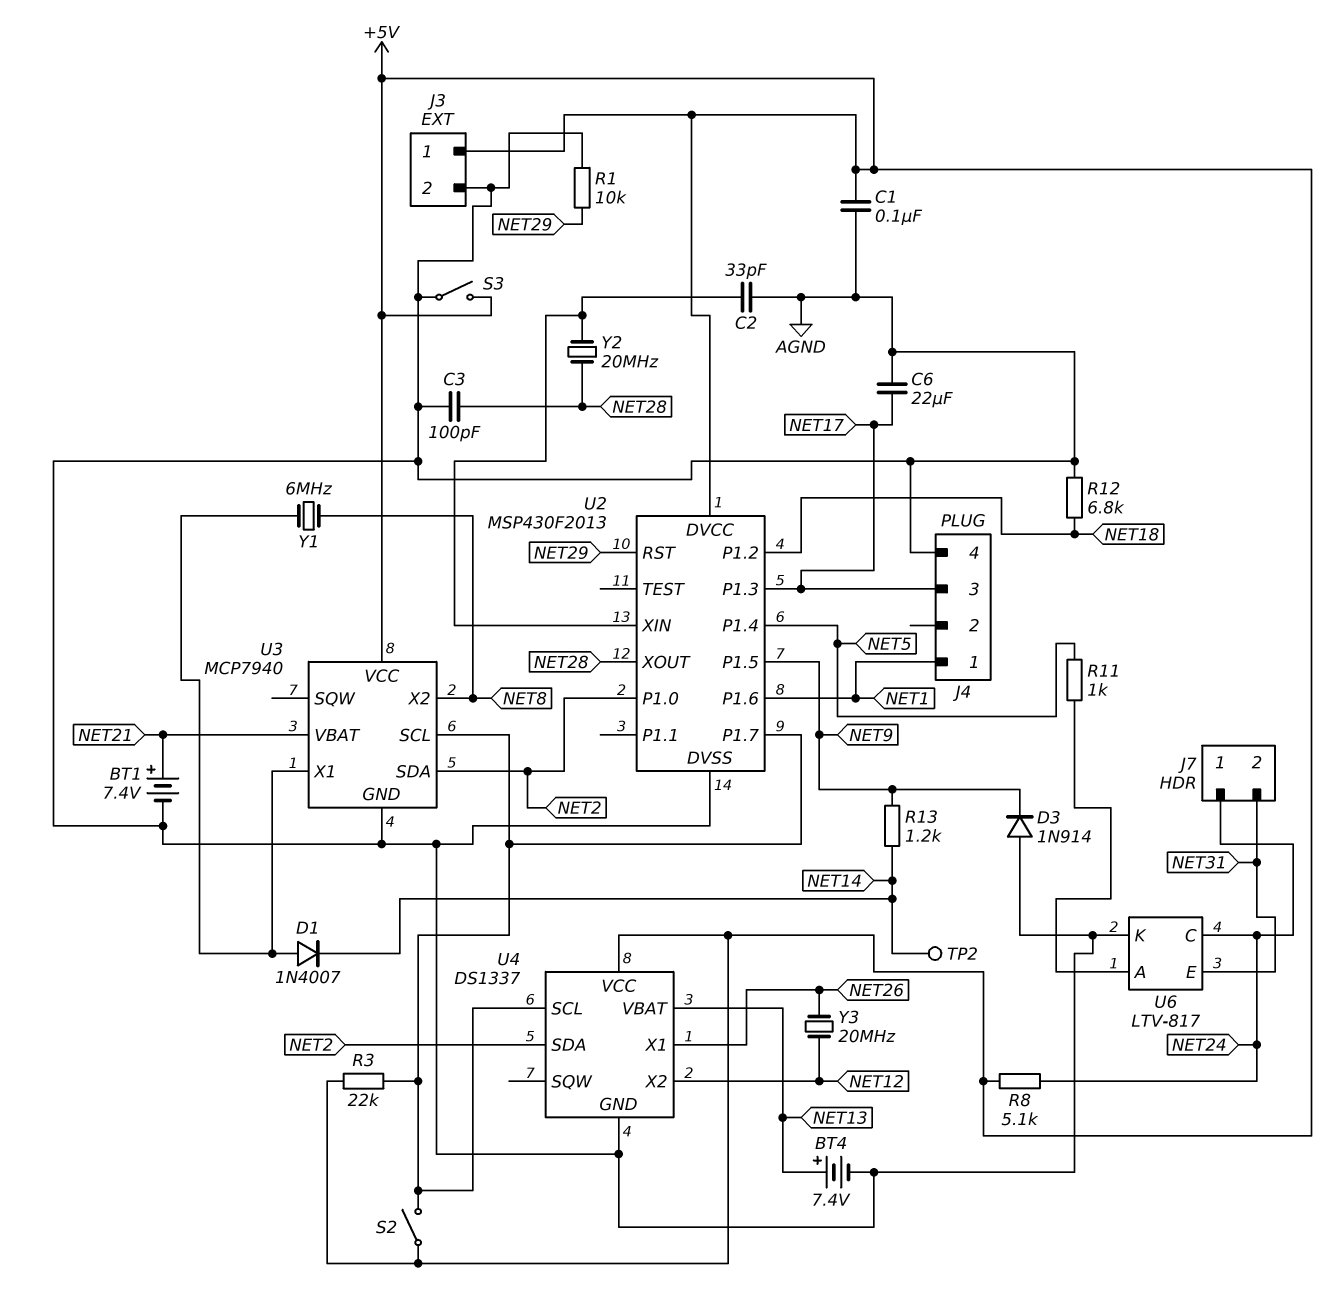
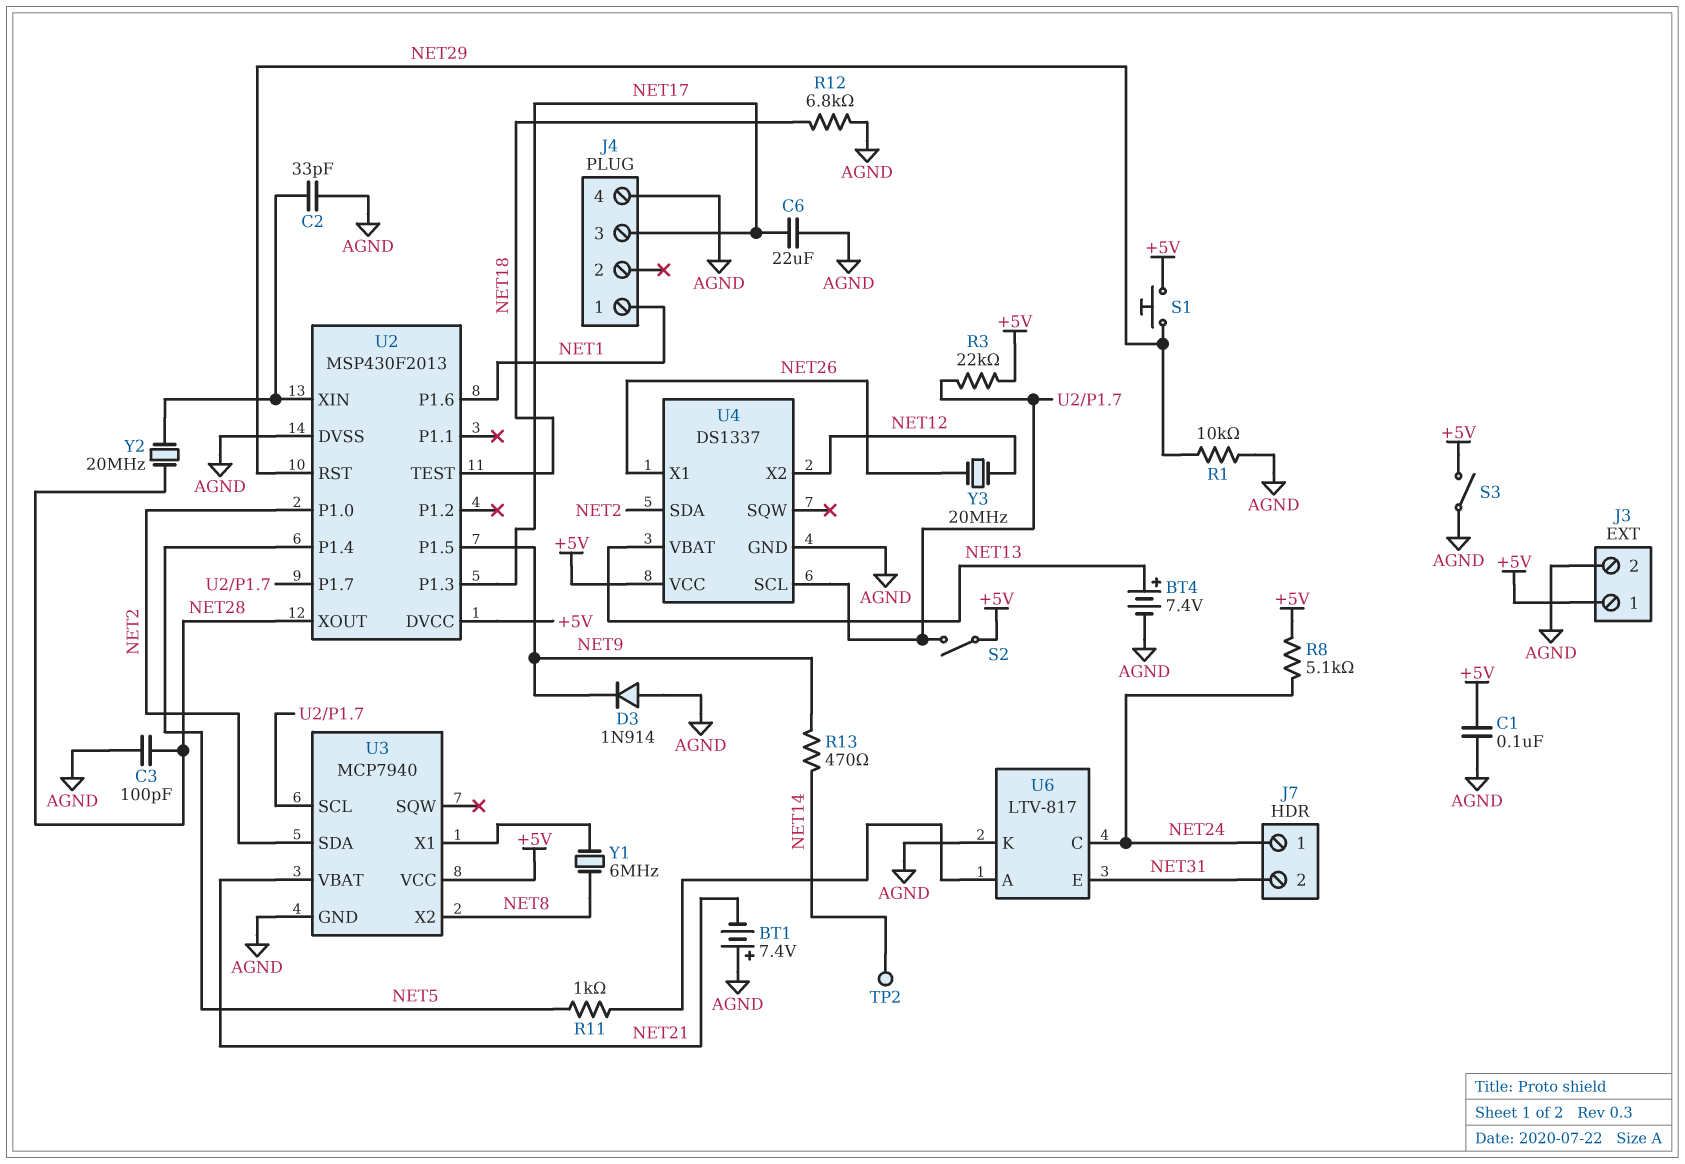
BT1: 7.4V (plus NET21, minus AGND) -> 7.4V (plus AGND, minus NET21)
D1: diode 1N4007 (A U3/X1, K NET14) -> none
R13: 1.2k (NET9, NET14) -> 470 (NET9, NET14)
S1: none -> button (+5V, NET29)
U2 pin P1.2: NET18 -> none
U2 pin TEST: none -> NET18

